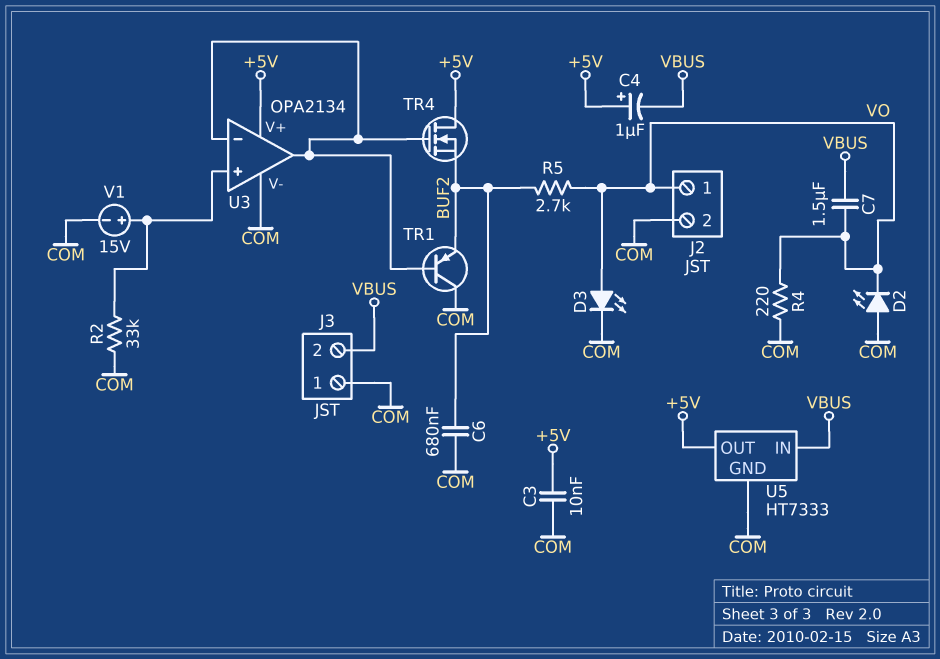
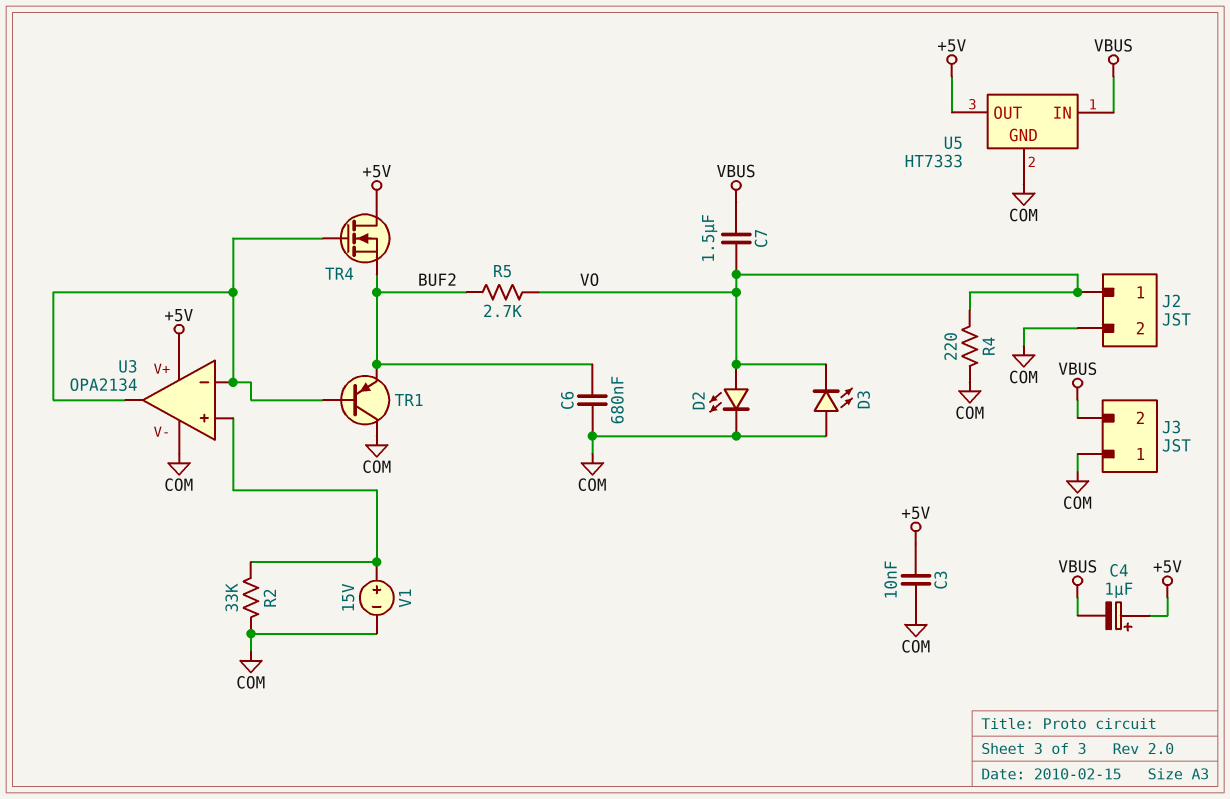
D2: LED (A COM, K VO) -> LED (A VO, K COM)
D3: LED (A VO, K COM) -> LED (A COM, K VO)

